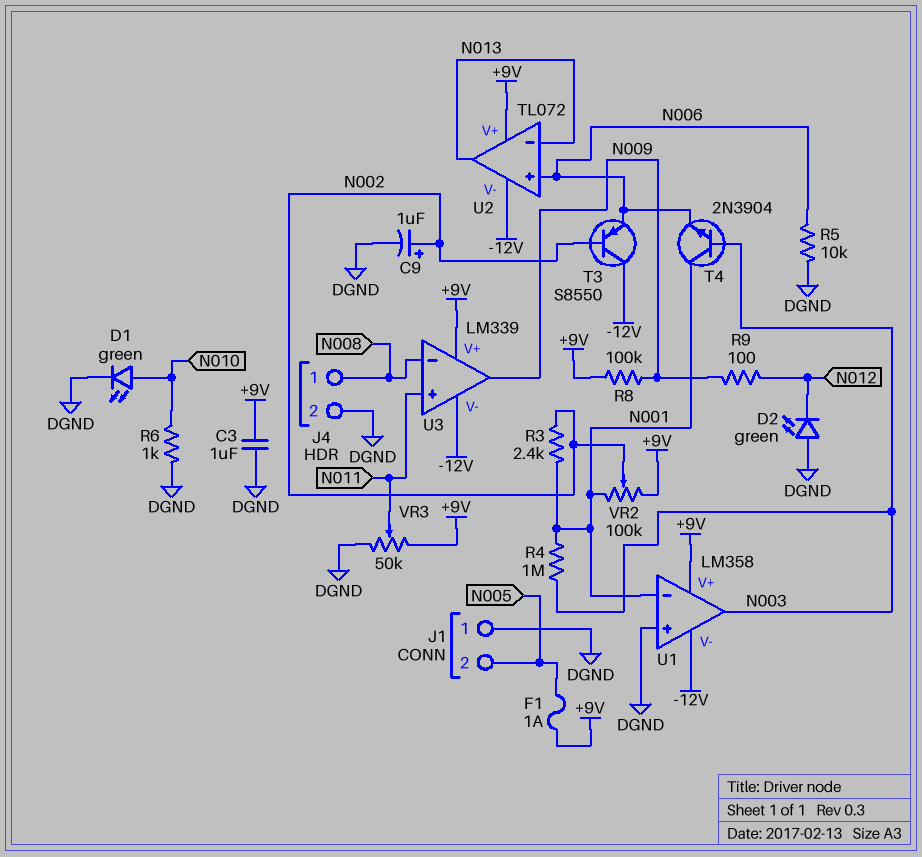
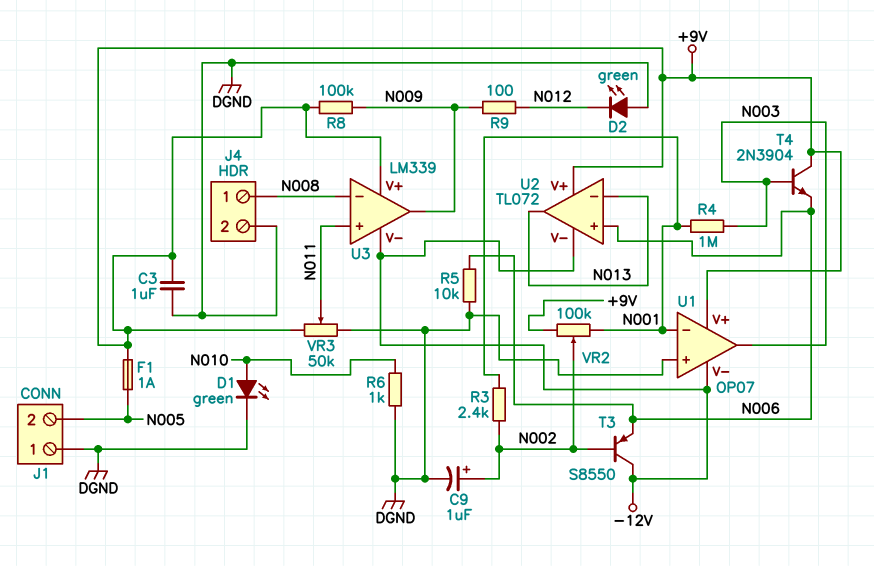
T4: NPN 2N3904 (B N003, C N001, E N006) -> NPN 2N3904 (B N003, C +9V, E N006)
U1: LM358 -> OP07

